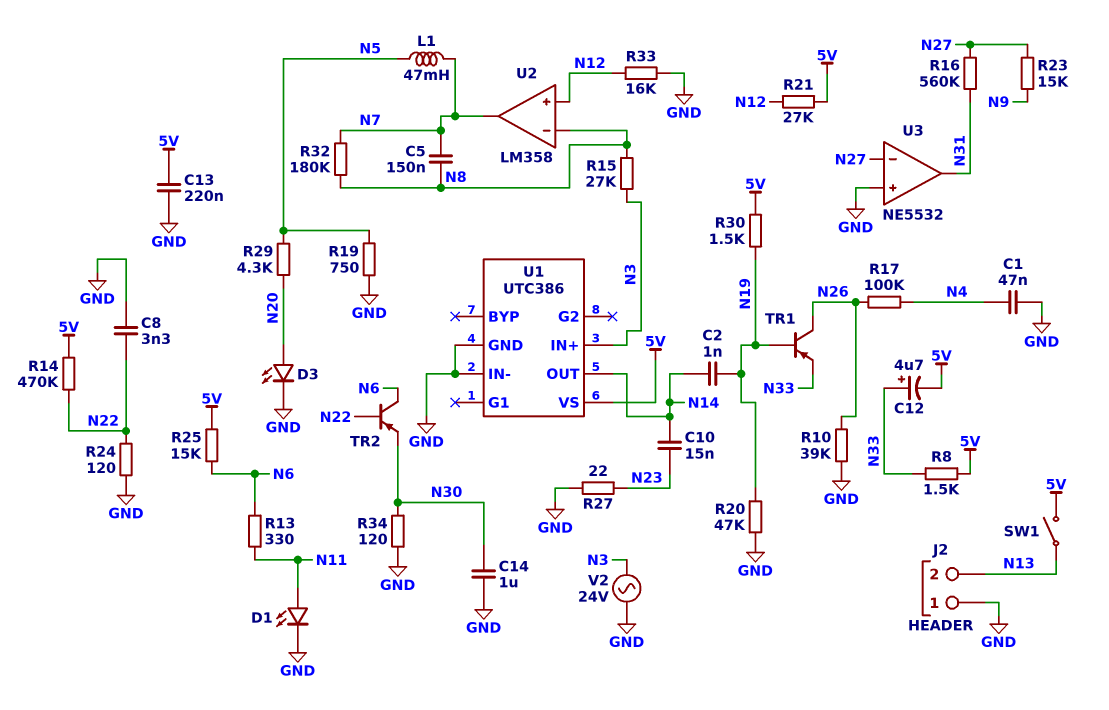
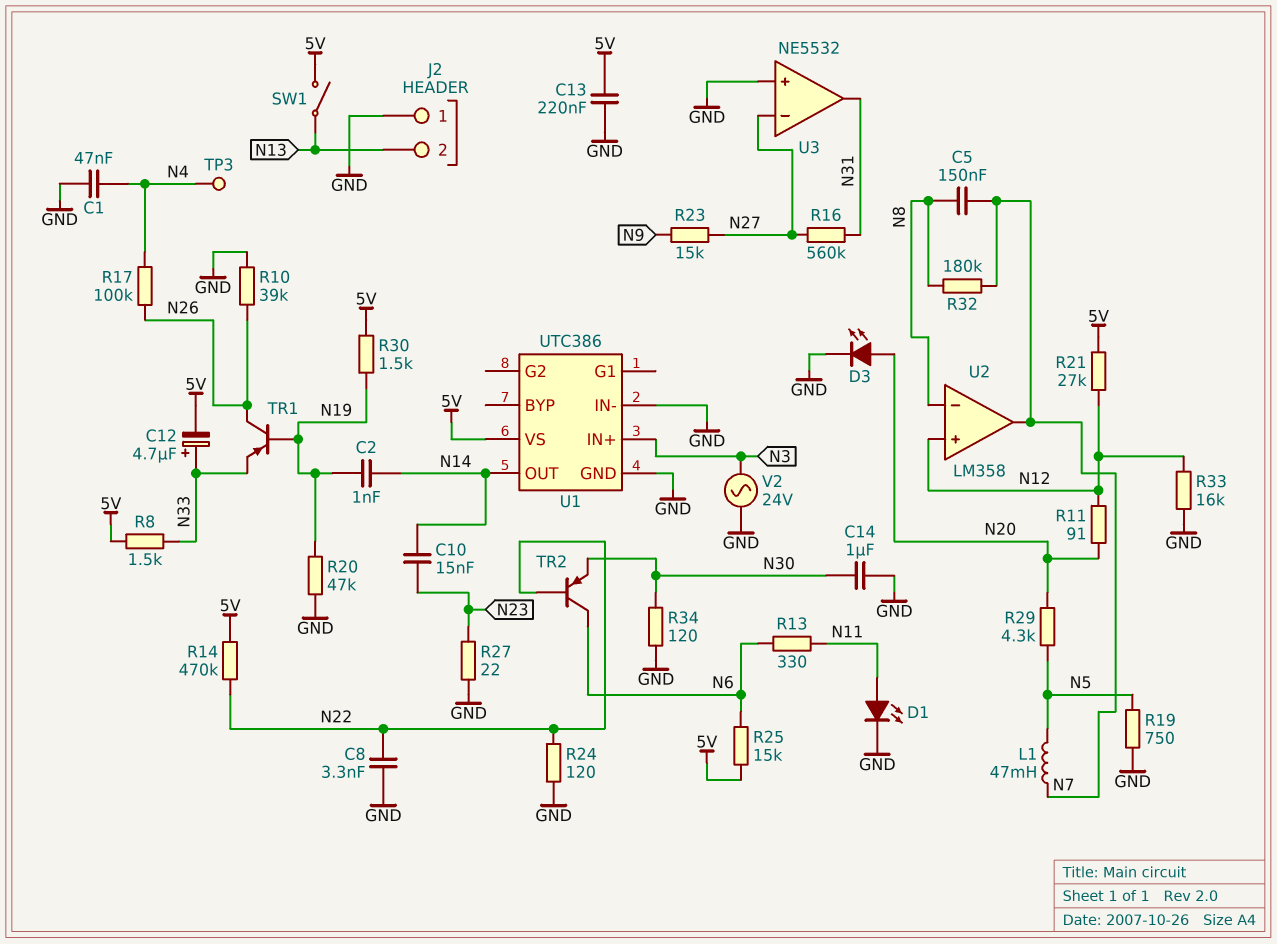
R11: none -> 91 (N12, N20)
R15: 27k (N3, N8) -> none
TP3: none -> test point (N4)

